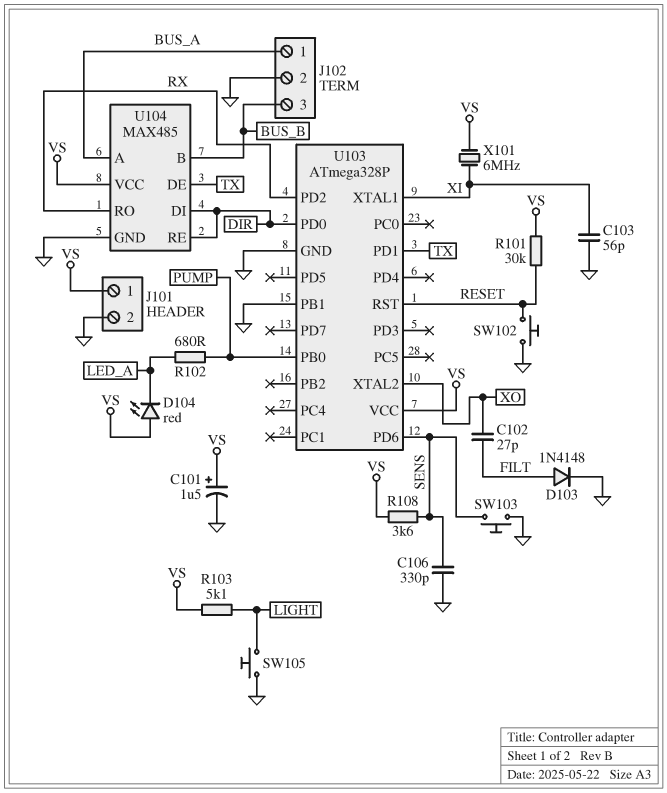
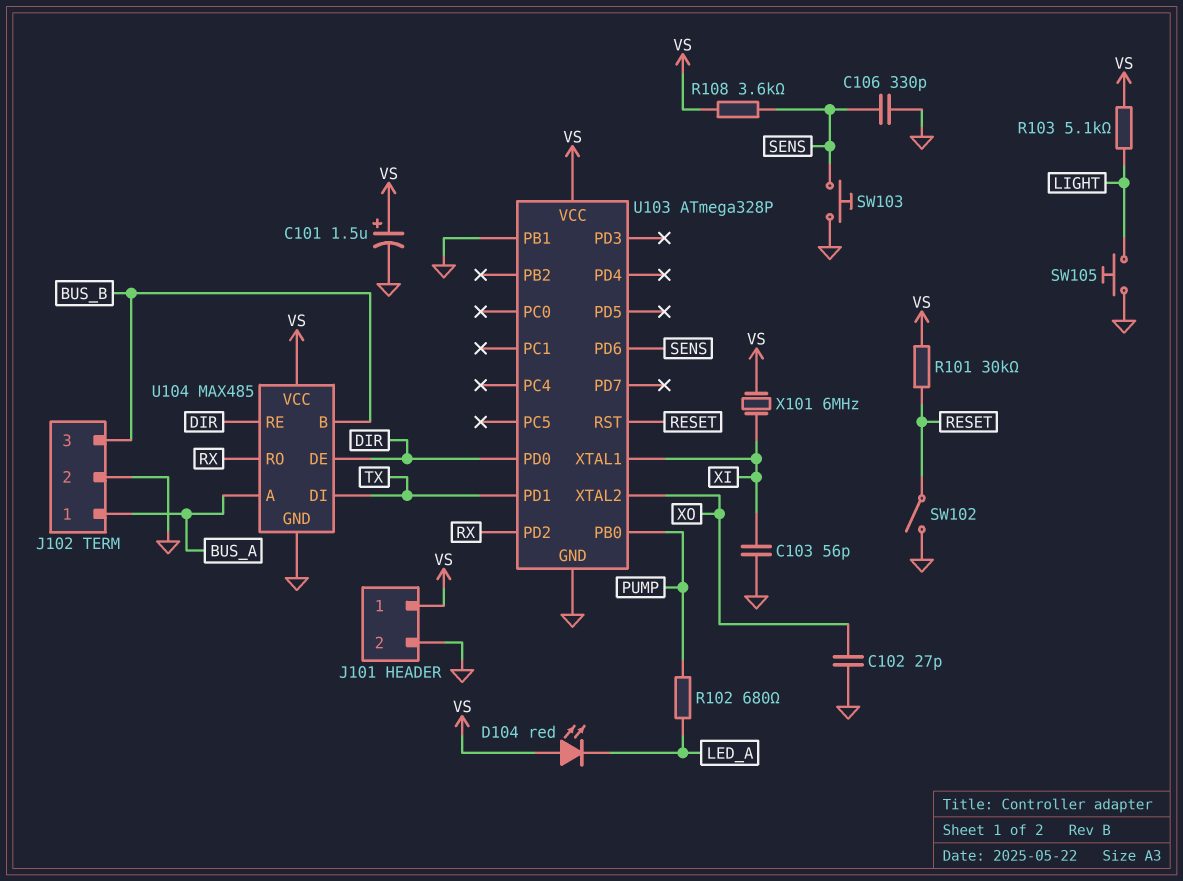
C102: 27pF (FILT, XO) -> 27pF (GND, XO)
D103: diode 1N4148 (A FILT, K GND) -> none
SW102: button (GND, RESET) -> switch (GND, RESET)
U104 pin DE: TX -> DIR
U104 pin DI: DIR -> TX

